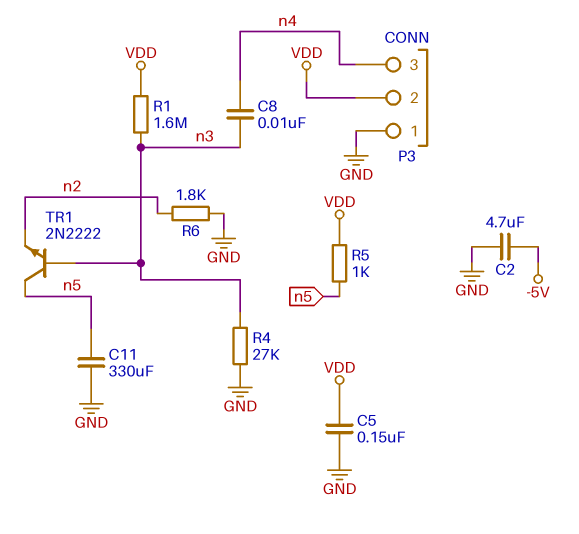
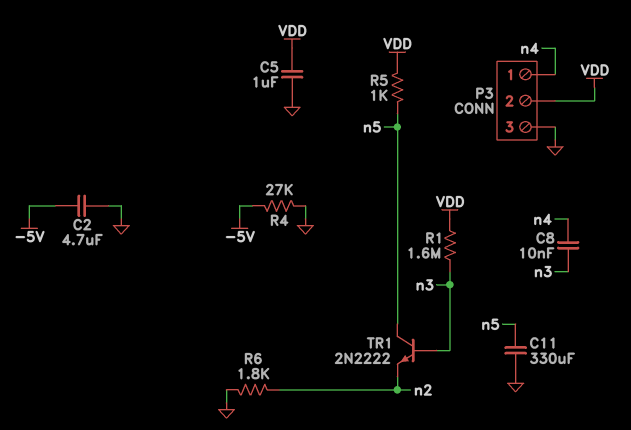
C5: 150nF (GND, VDD) -> 1uF (GND, VDD)
P3 pin 1: GND -> n4
P3 pin 3: n4 -> GND
R4: 27k (GND, n3) -> 27k (-5V, GND)

